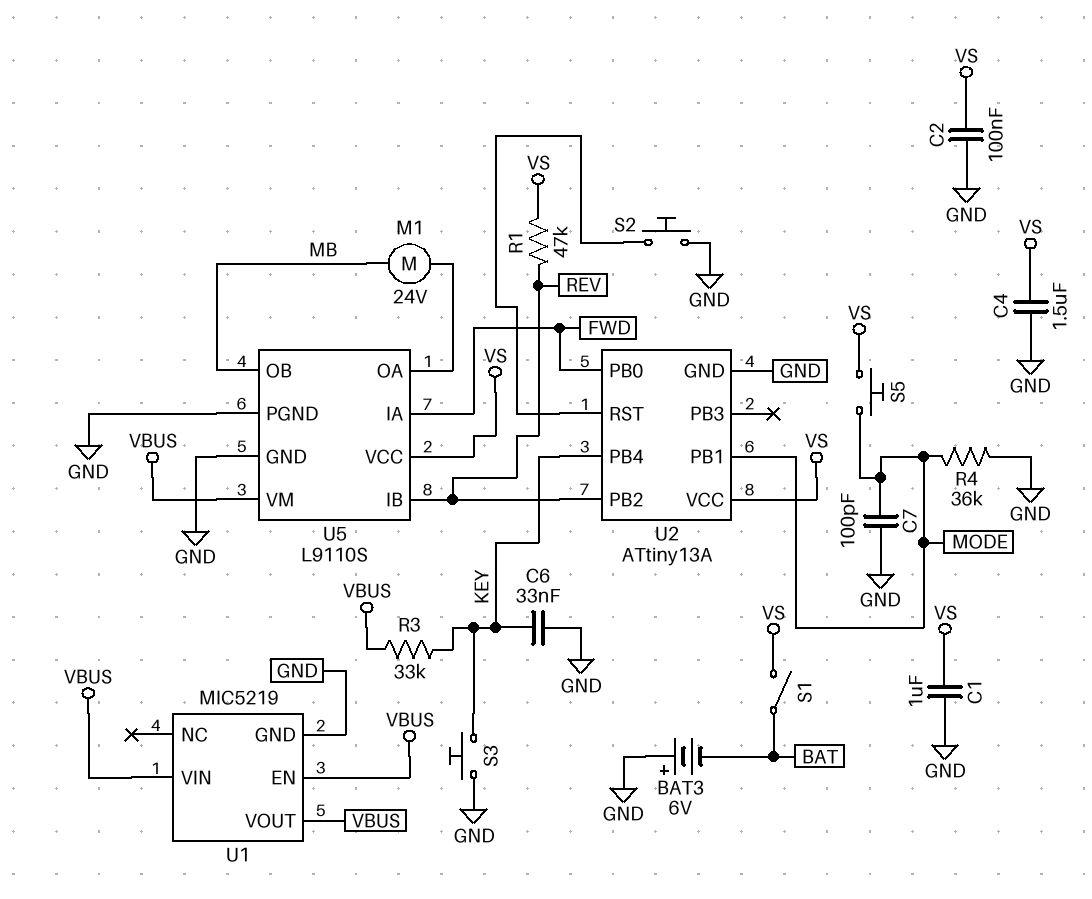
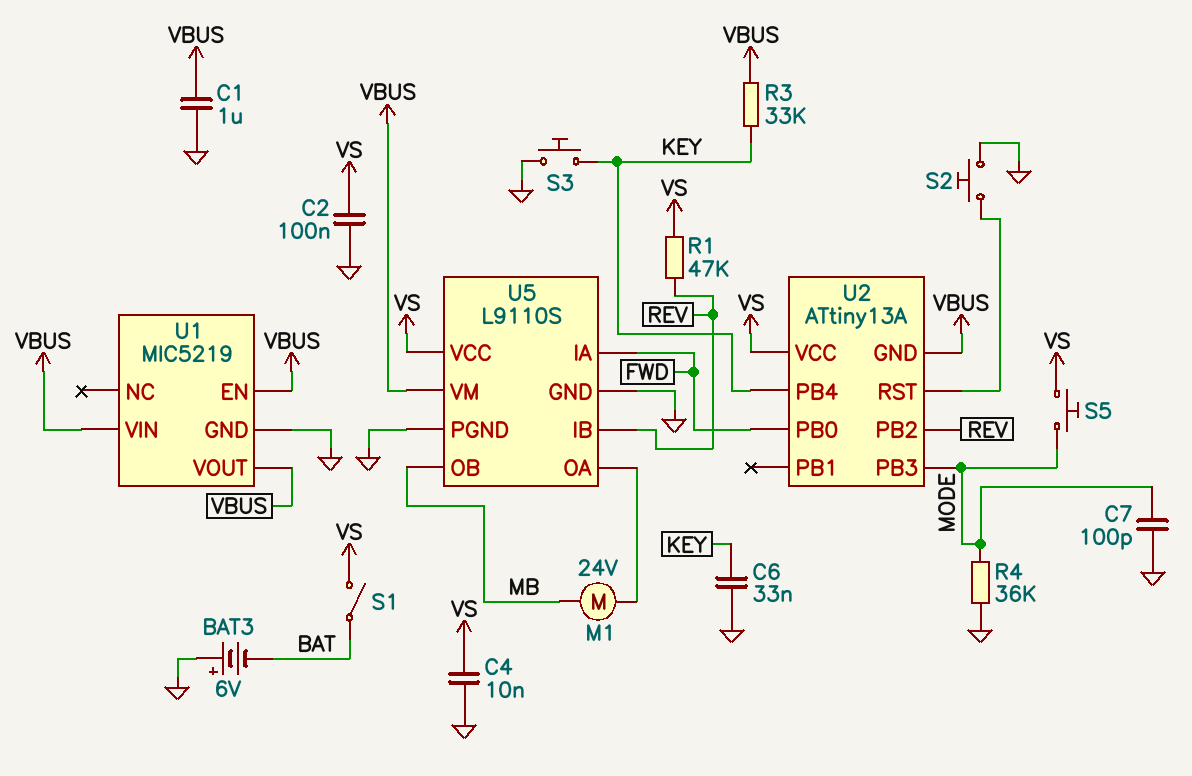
C1: 1uF (GND, VS) -> 1uF (GND, VBUS)
C4: 1.5uF (GND, VS) -> 10nF (GND, VS)
U2 pin GND: GND -> VBUS
U2 pin PB1: MODE -> none
U2 pin PB3: none -> MODE

